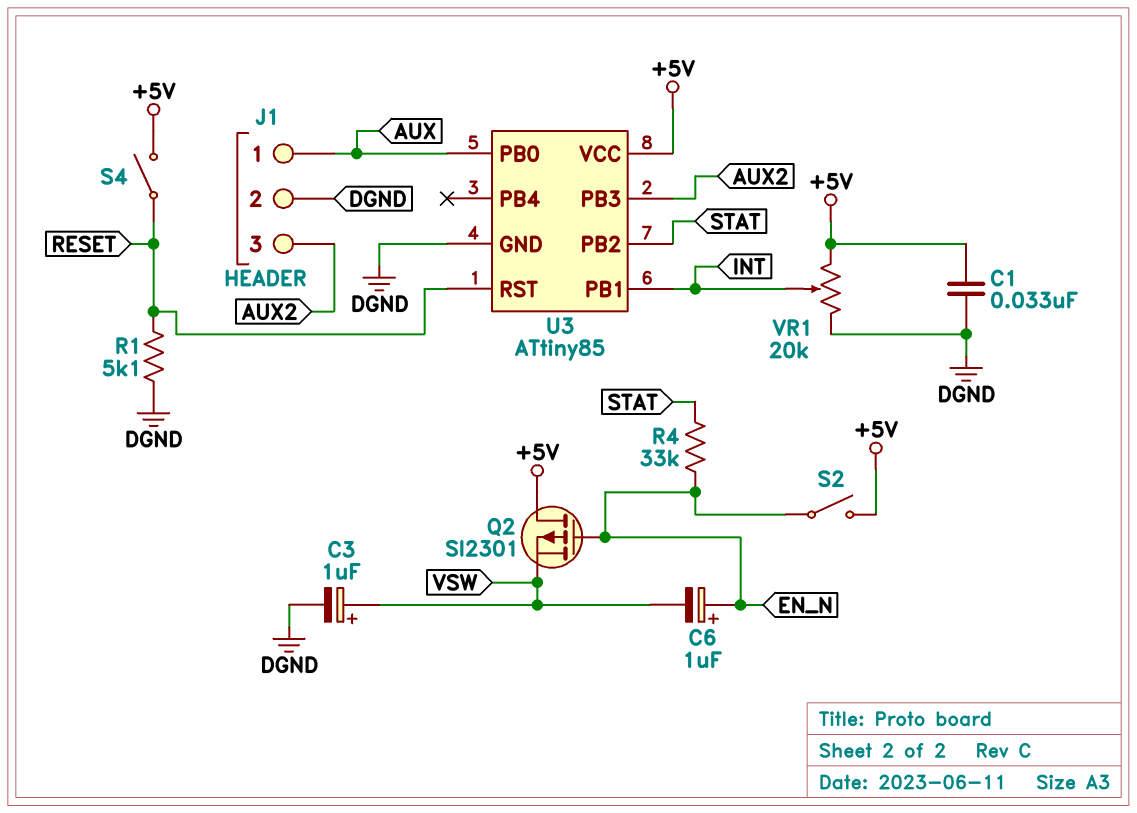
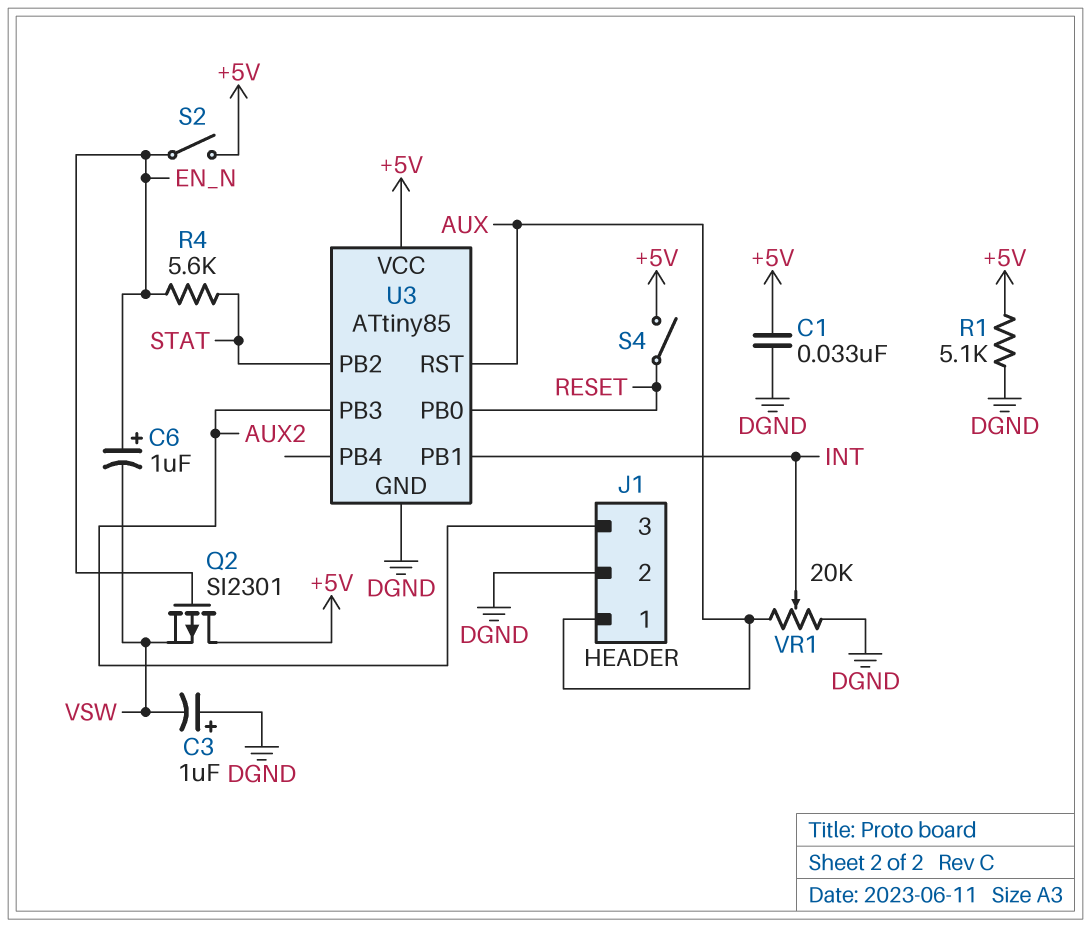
C3: 1uF (plus VSW, minus DGND) -> 1uF (plus DGND, minus VSW)
R1: 5.1k (DGND, RESET) -> 5.1k (+5V, DGND)
R4: 33k (EN_N, STAT) -> 5.6k (EN_N, STAT)
U3 pin PB0: AUX -> RESET
U3 pin RST: RESET -> AUX
VR1: 20k (+5V, DGND, wiper INT) -> 20k (AUX, DGND, wiper INT)

